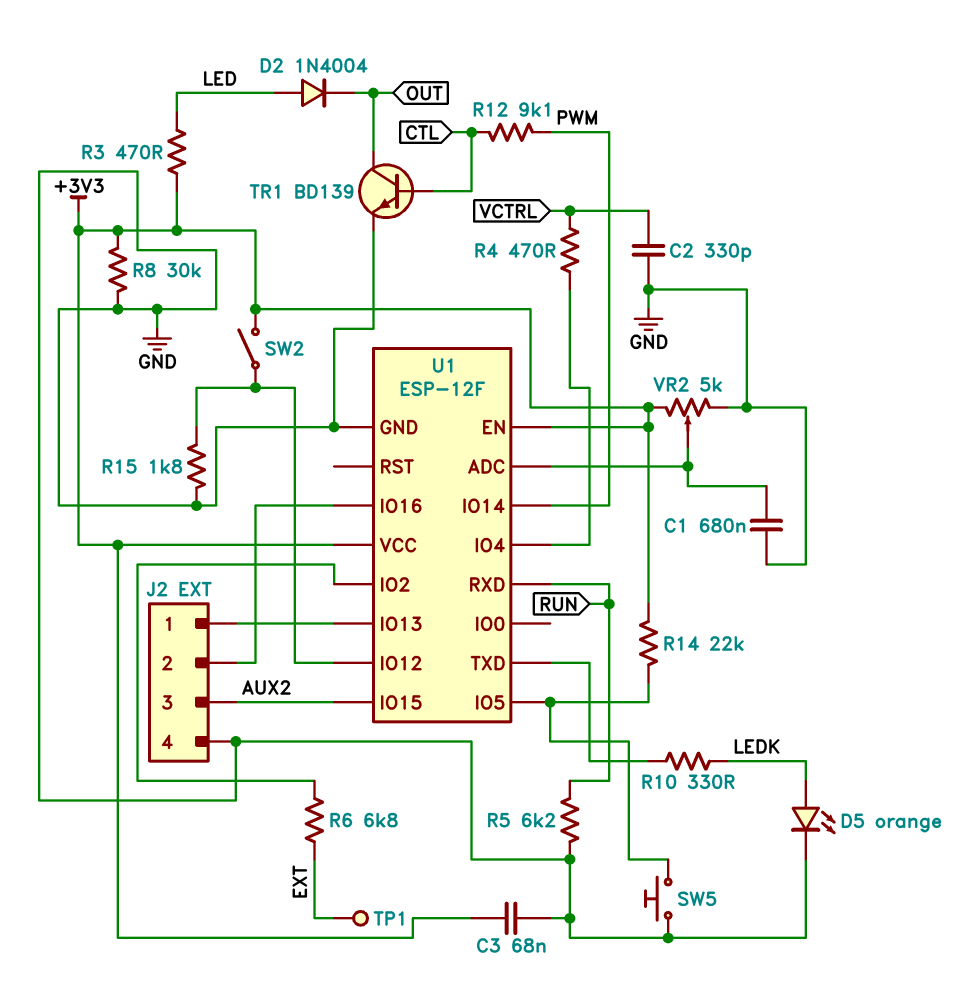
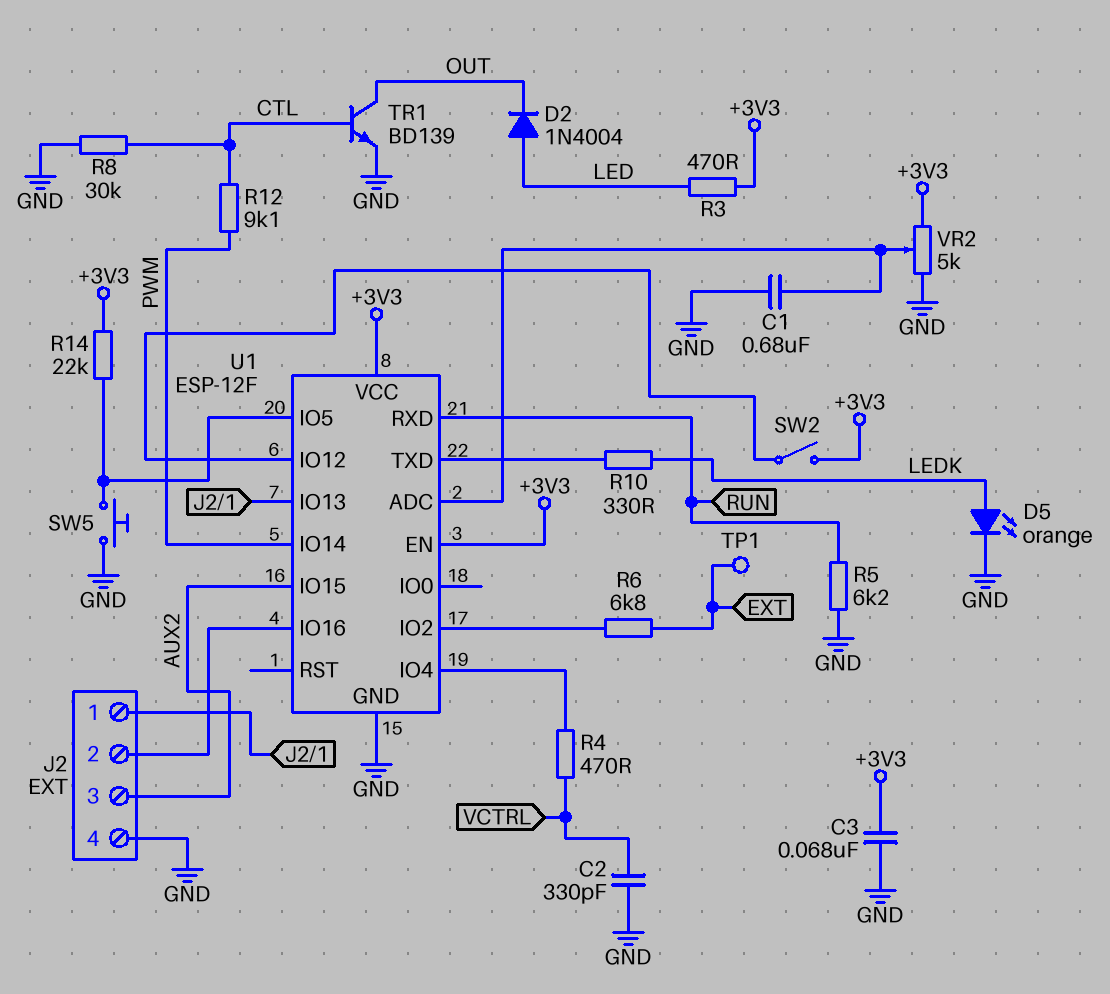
R8: 30k (+3V3, GND) -> 30k (CTL, GND)
R15: 1.8k (GND, U1/IO12) -> none

